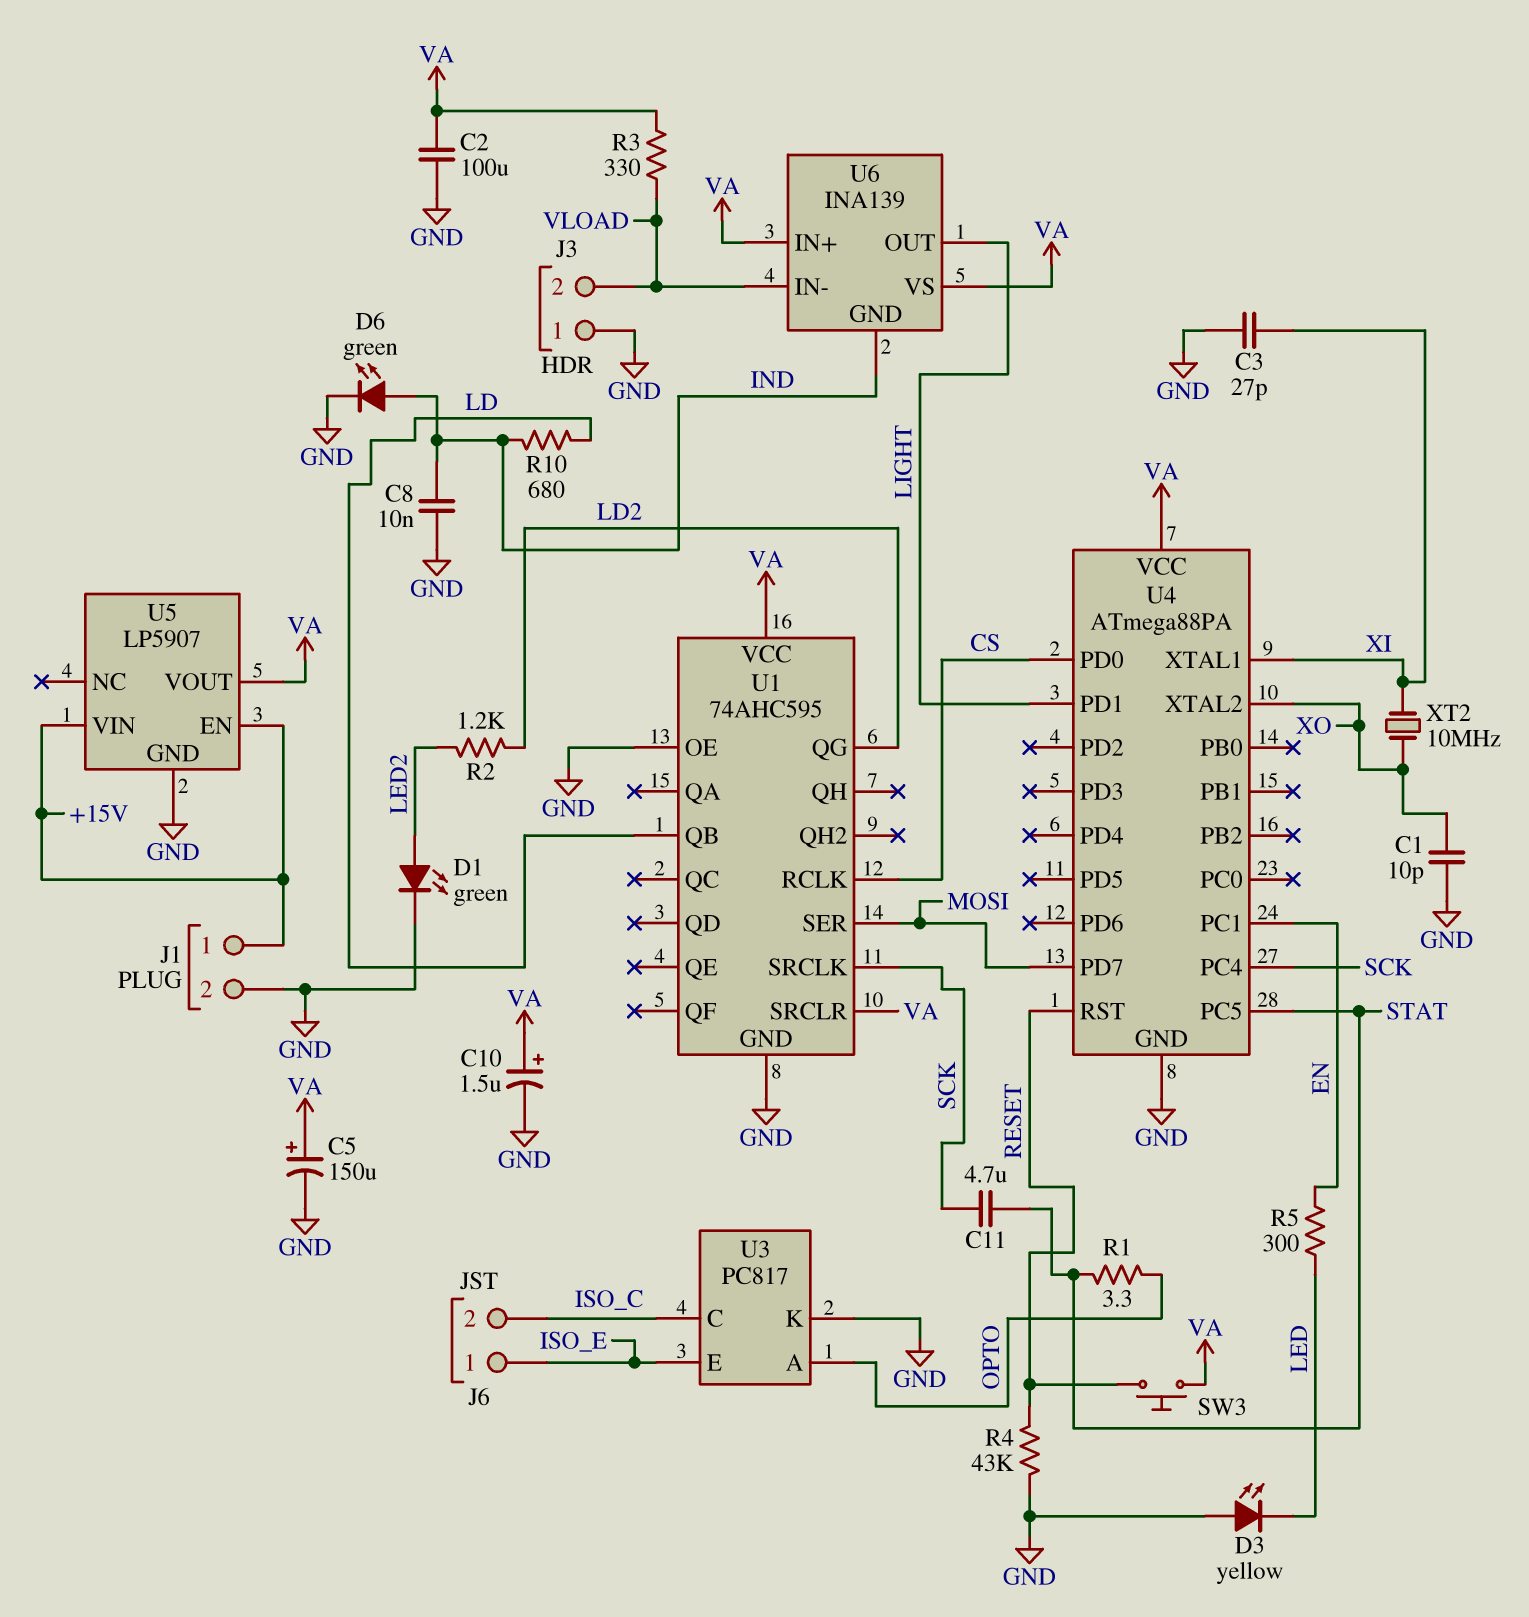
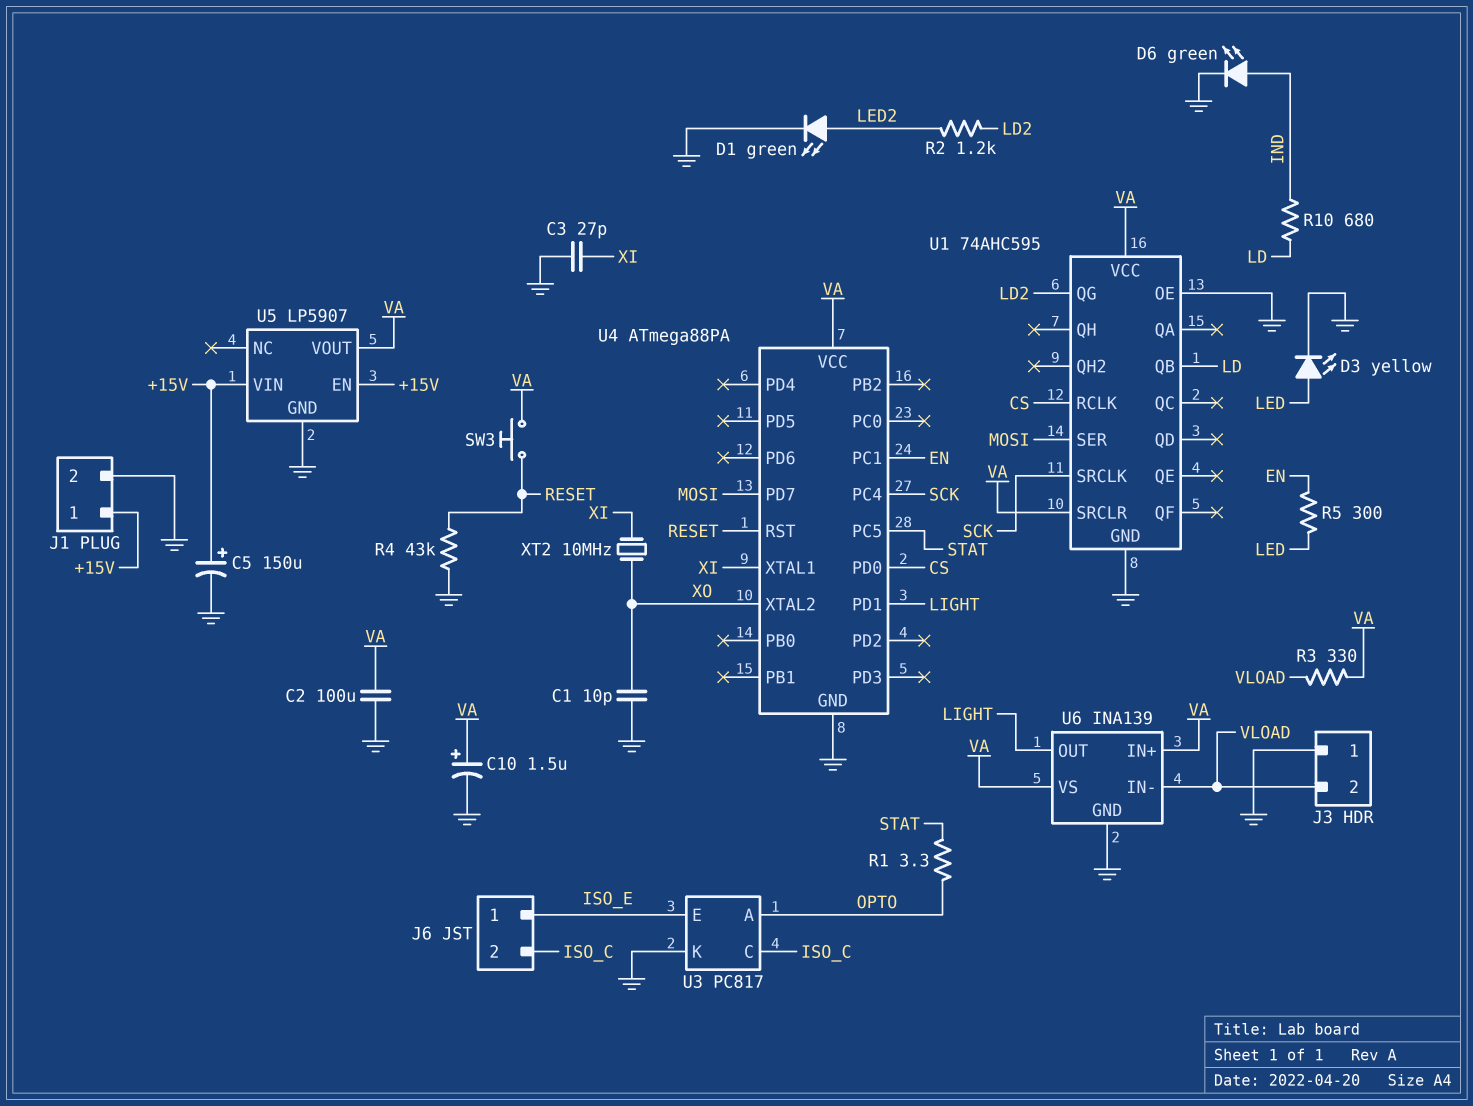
C5: 150uF (plus VA, minus GND) -> 150uF (plus +15V, minus GND)
C8: 10nF (GND, IND) -> none
C11: 4.7uF (SCK, STAT) -> none
D3: LED yellow (A GND, K LED) -> LED yellow (A LED, K GND)
U6 pin GND: IND -> GND

